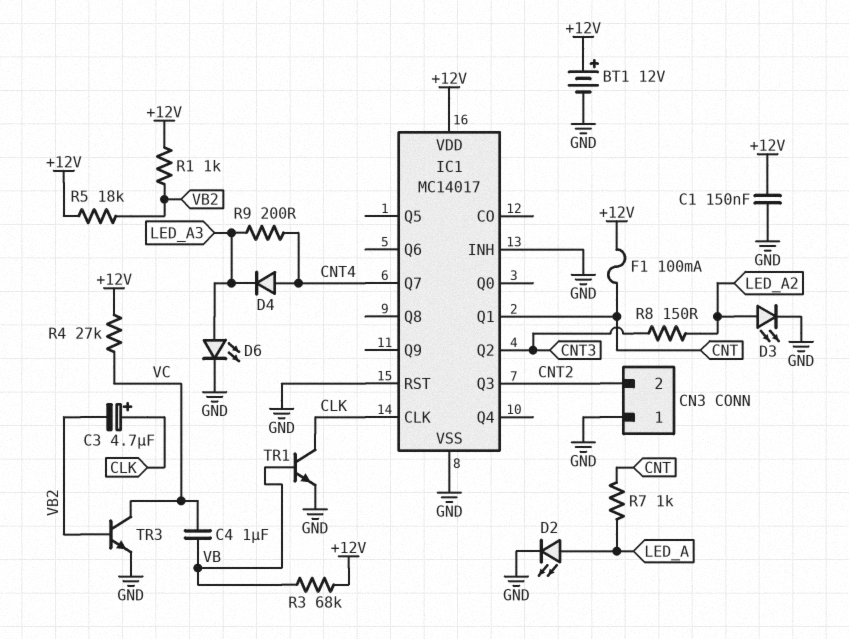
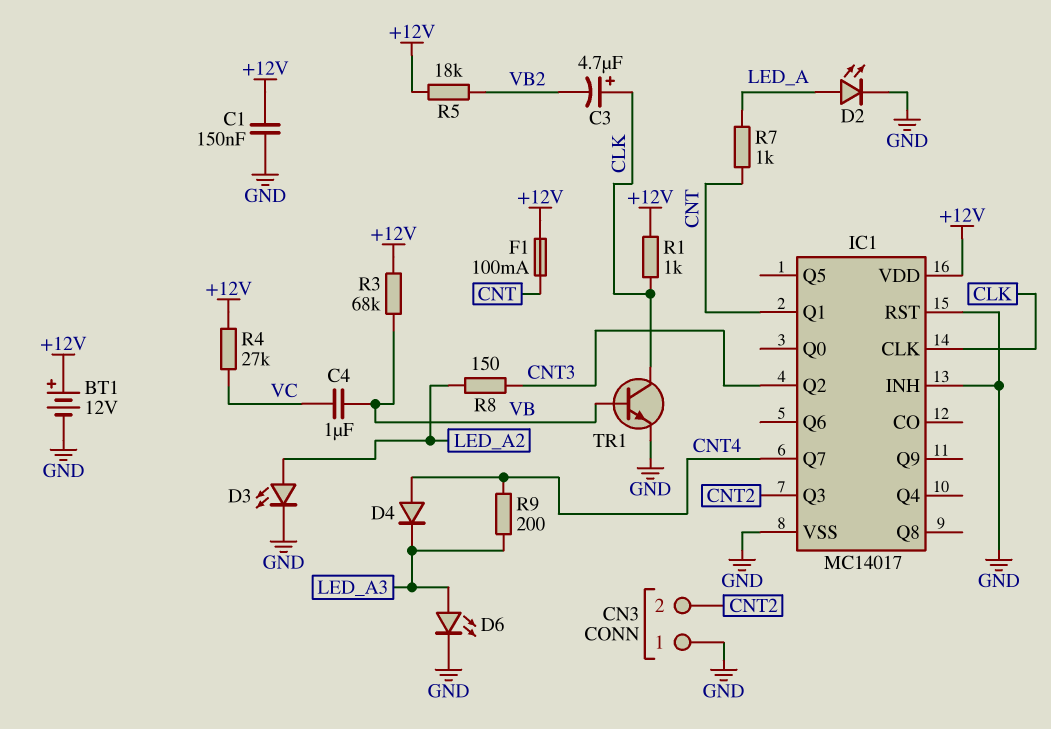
R1: 1k (+12V, VB2) -> 1k (+12V, CLK)
TR3: NPN (B VB2, C VC, E GND) -> none

